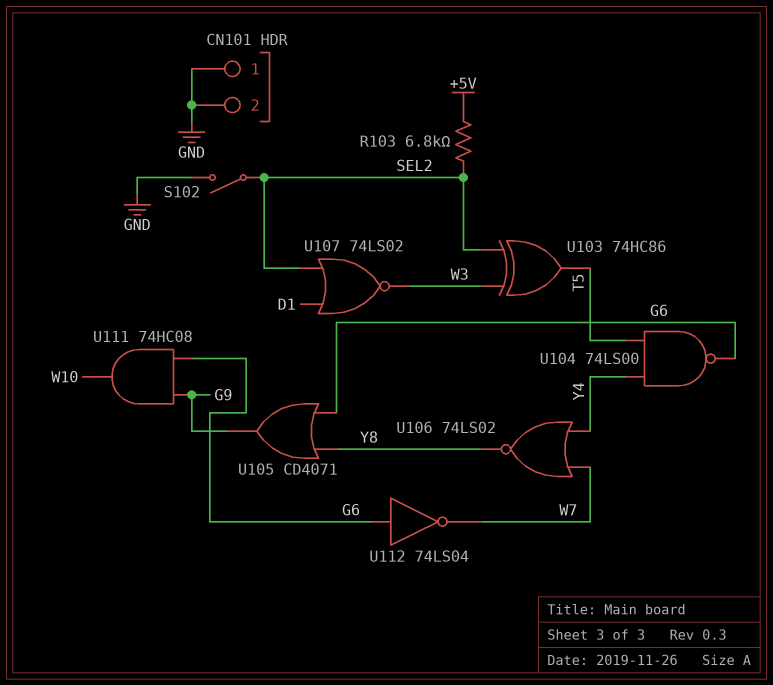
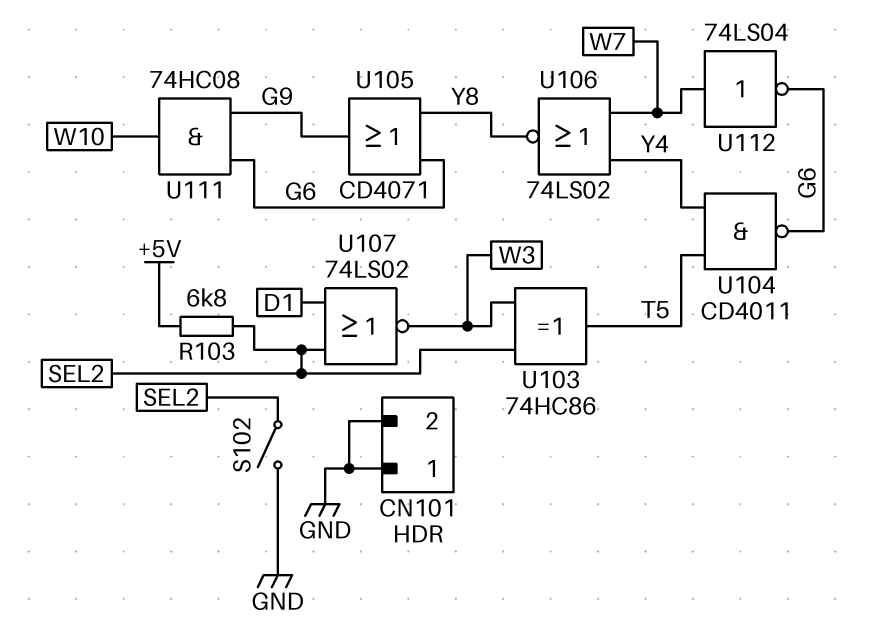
U104: NAND 74LS00 (in T5, in Y4, out G6) -> NAND CD4011 (in T5, in Y4, out G6)
U112: NOT 74LS04 (in G6, out W7) -> NOT 74LS04 (in W7, out G6)

